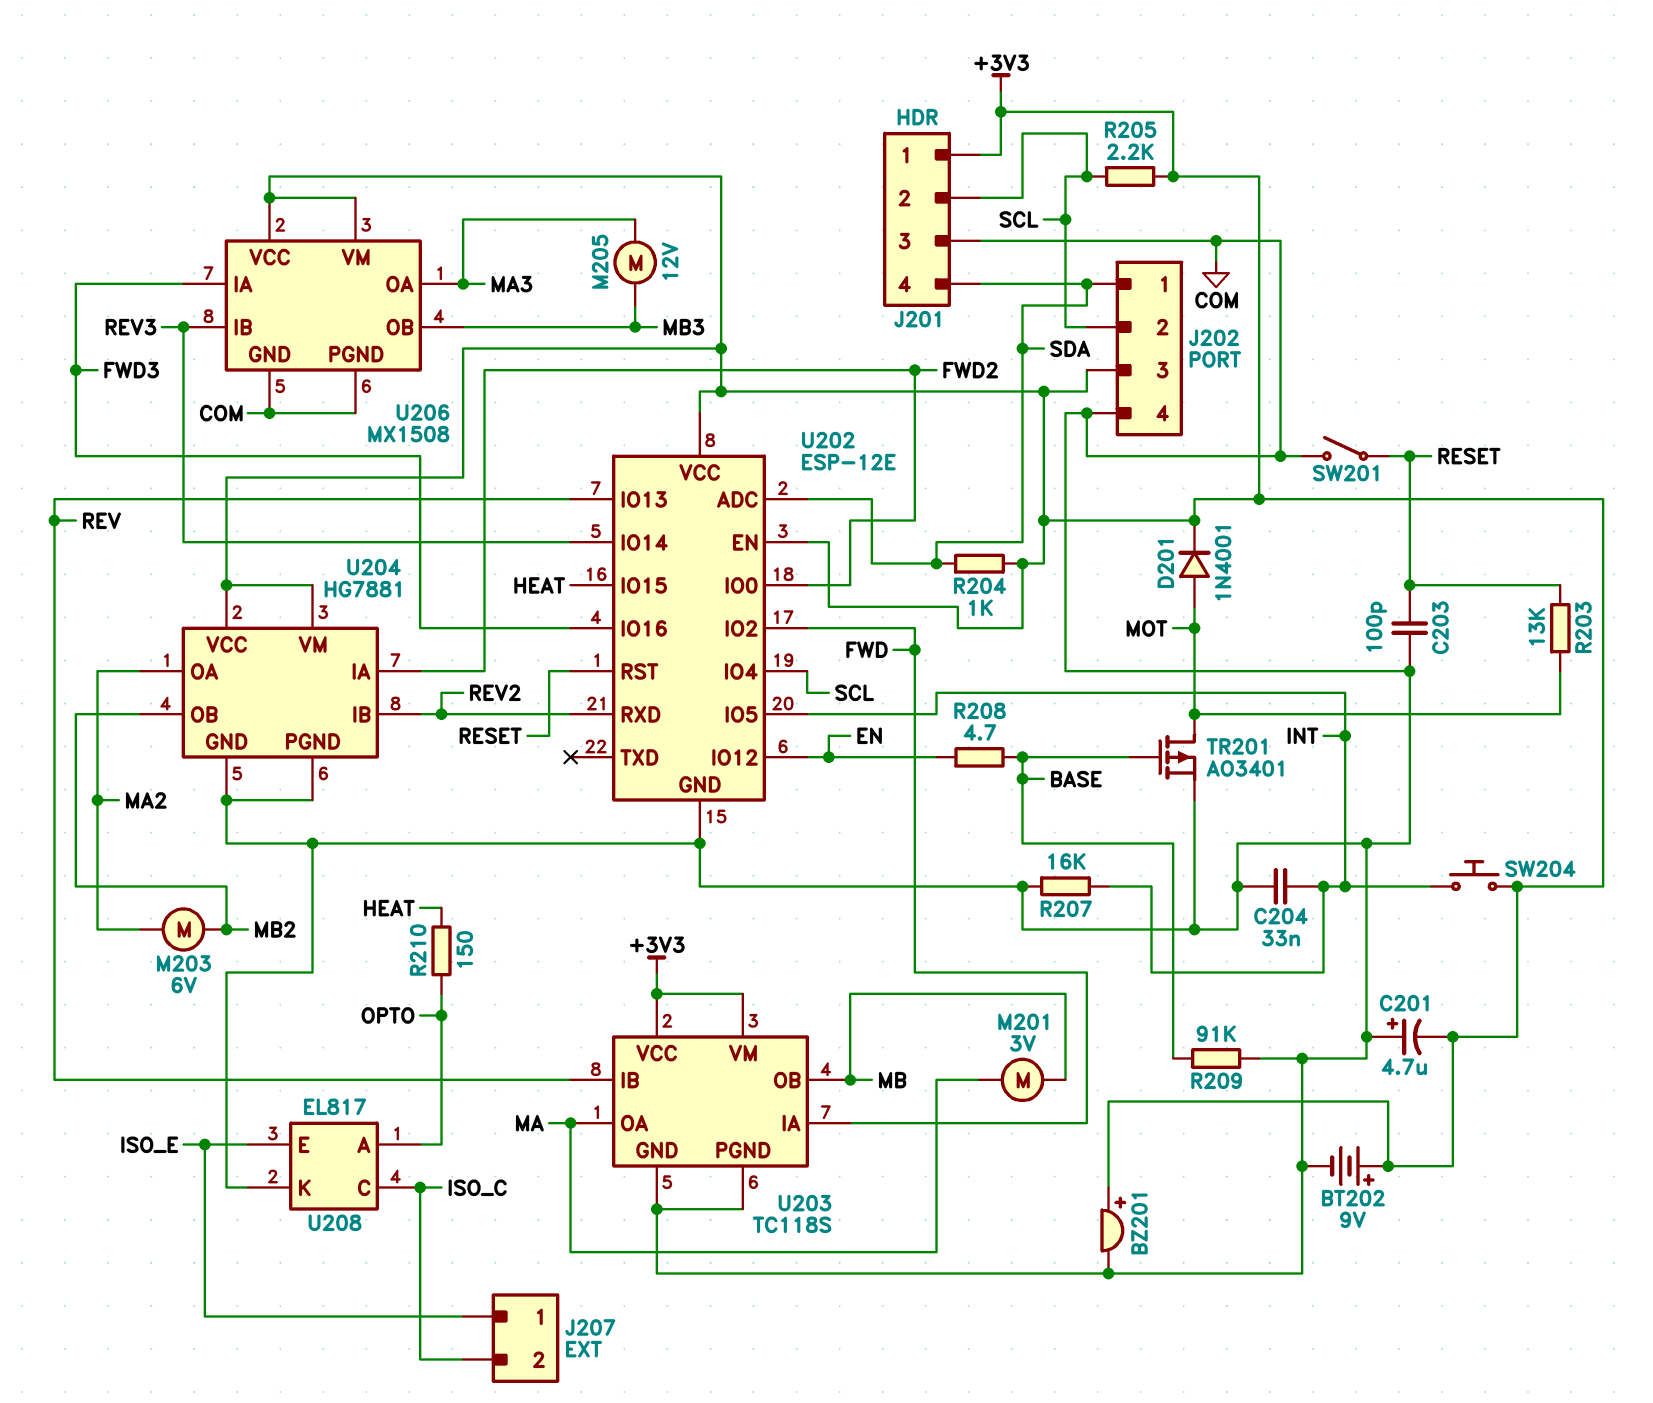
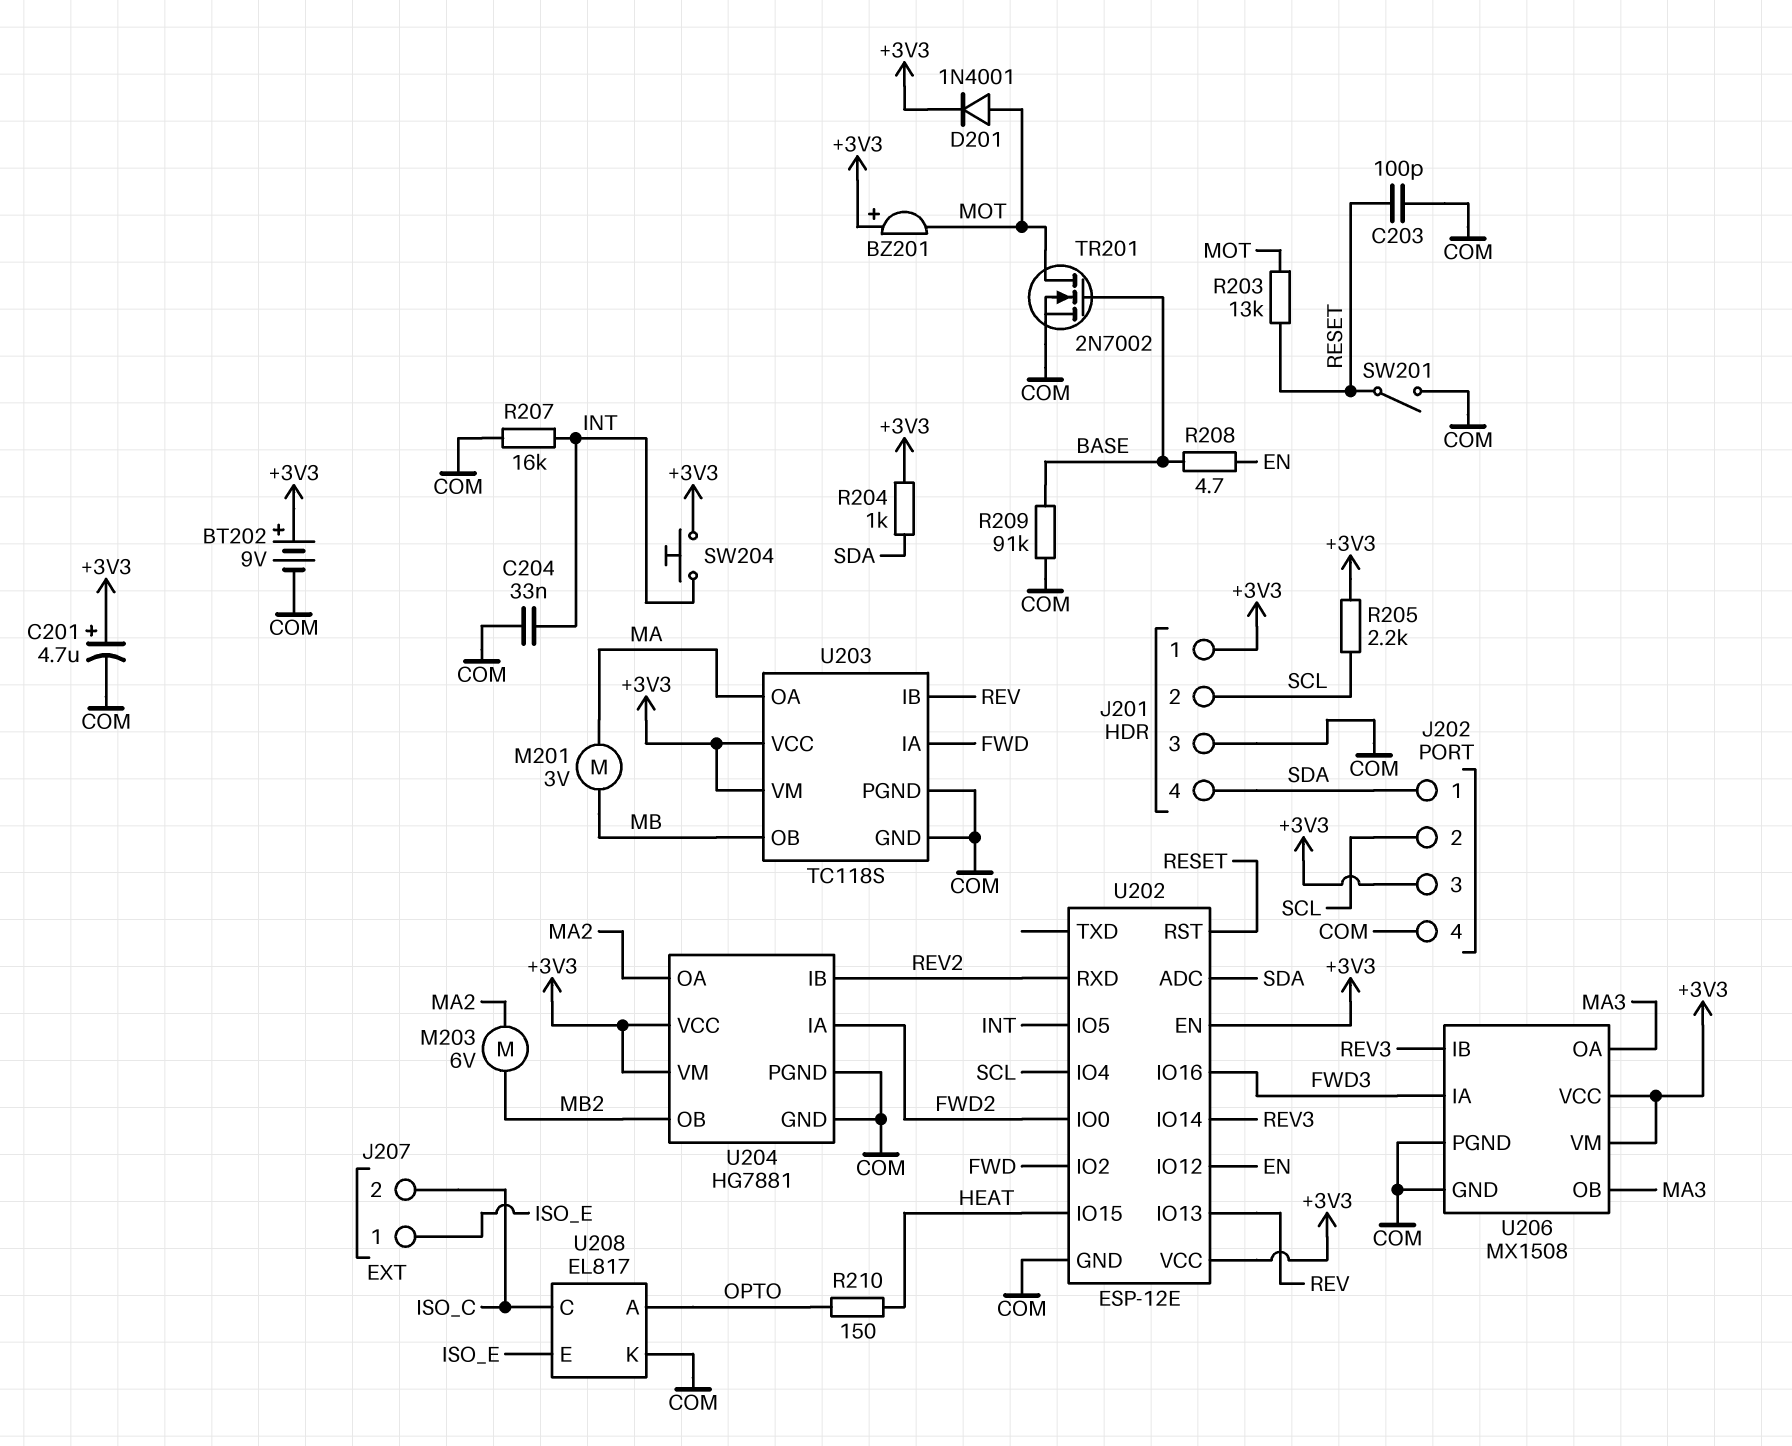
BZ201: buzzer (plus +3V3, minus COM) -> buzzer (plus +3V3, minus MOT)
C201: 4.7uF (plus COM, minus +3V3) -> 4.7uF (plus +3V3, minus COM)
M205: motor 12V (MA3, MB3) -> none
TR201: PMOS AO3401 (G BASE, D MOT, S COM) -> NMOS 2N7002 (G BASE, D MOT, S COM)
U206 pin OB: MB3 -> MA3

